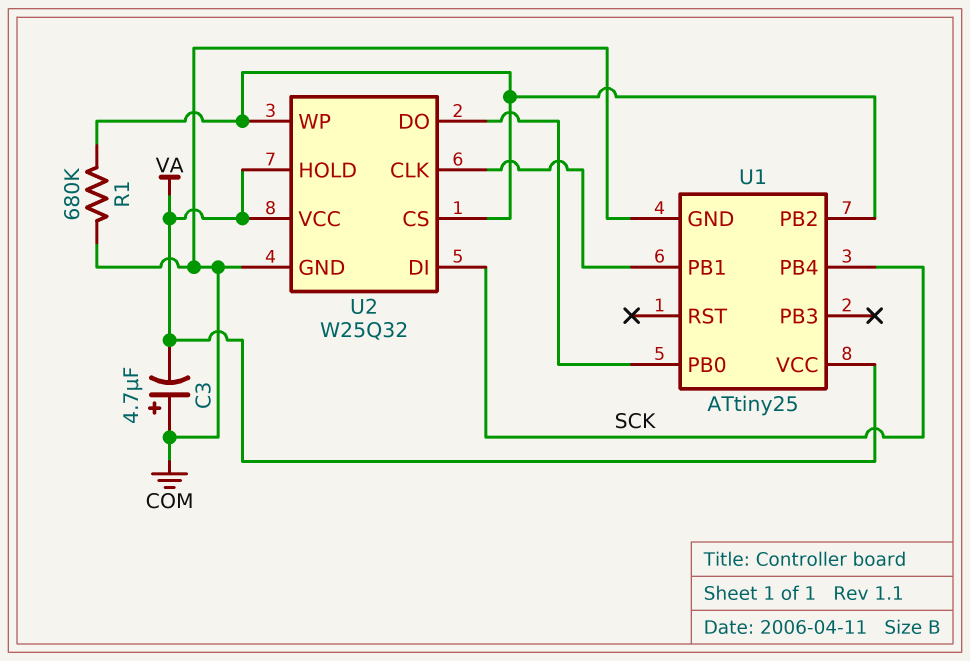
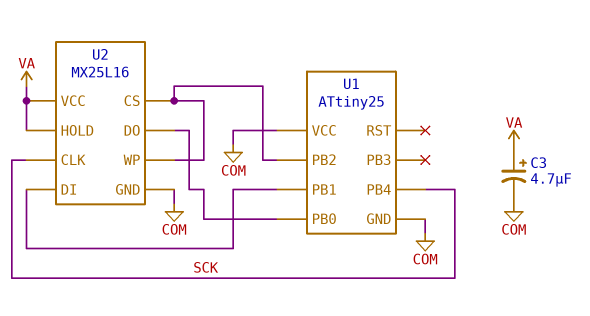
C3: 4.7uF (plus COM, minus VA) -> 4.7uF (plus VA, minus COM)
R1: 680k (COM, U1/PB2) -> none
U1 pin VCC: VA -> COM
U2: W25Q32 -> MX25L16
U2 pin CLK: U1/PB1 -> SCK
U2 pin DI: SCK -> U1/PB1

